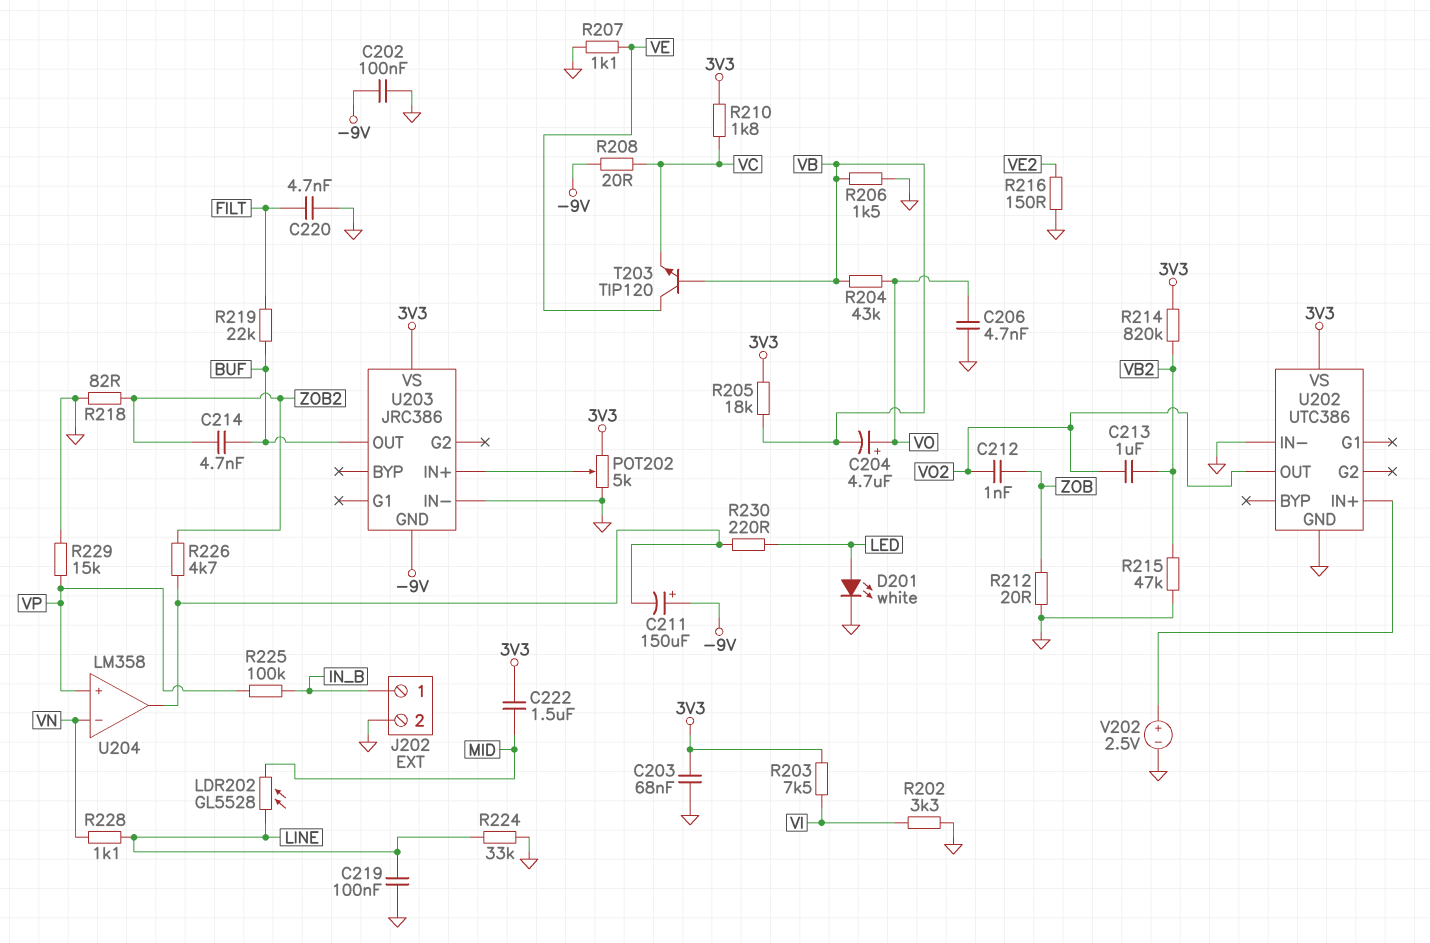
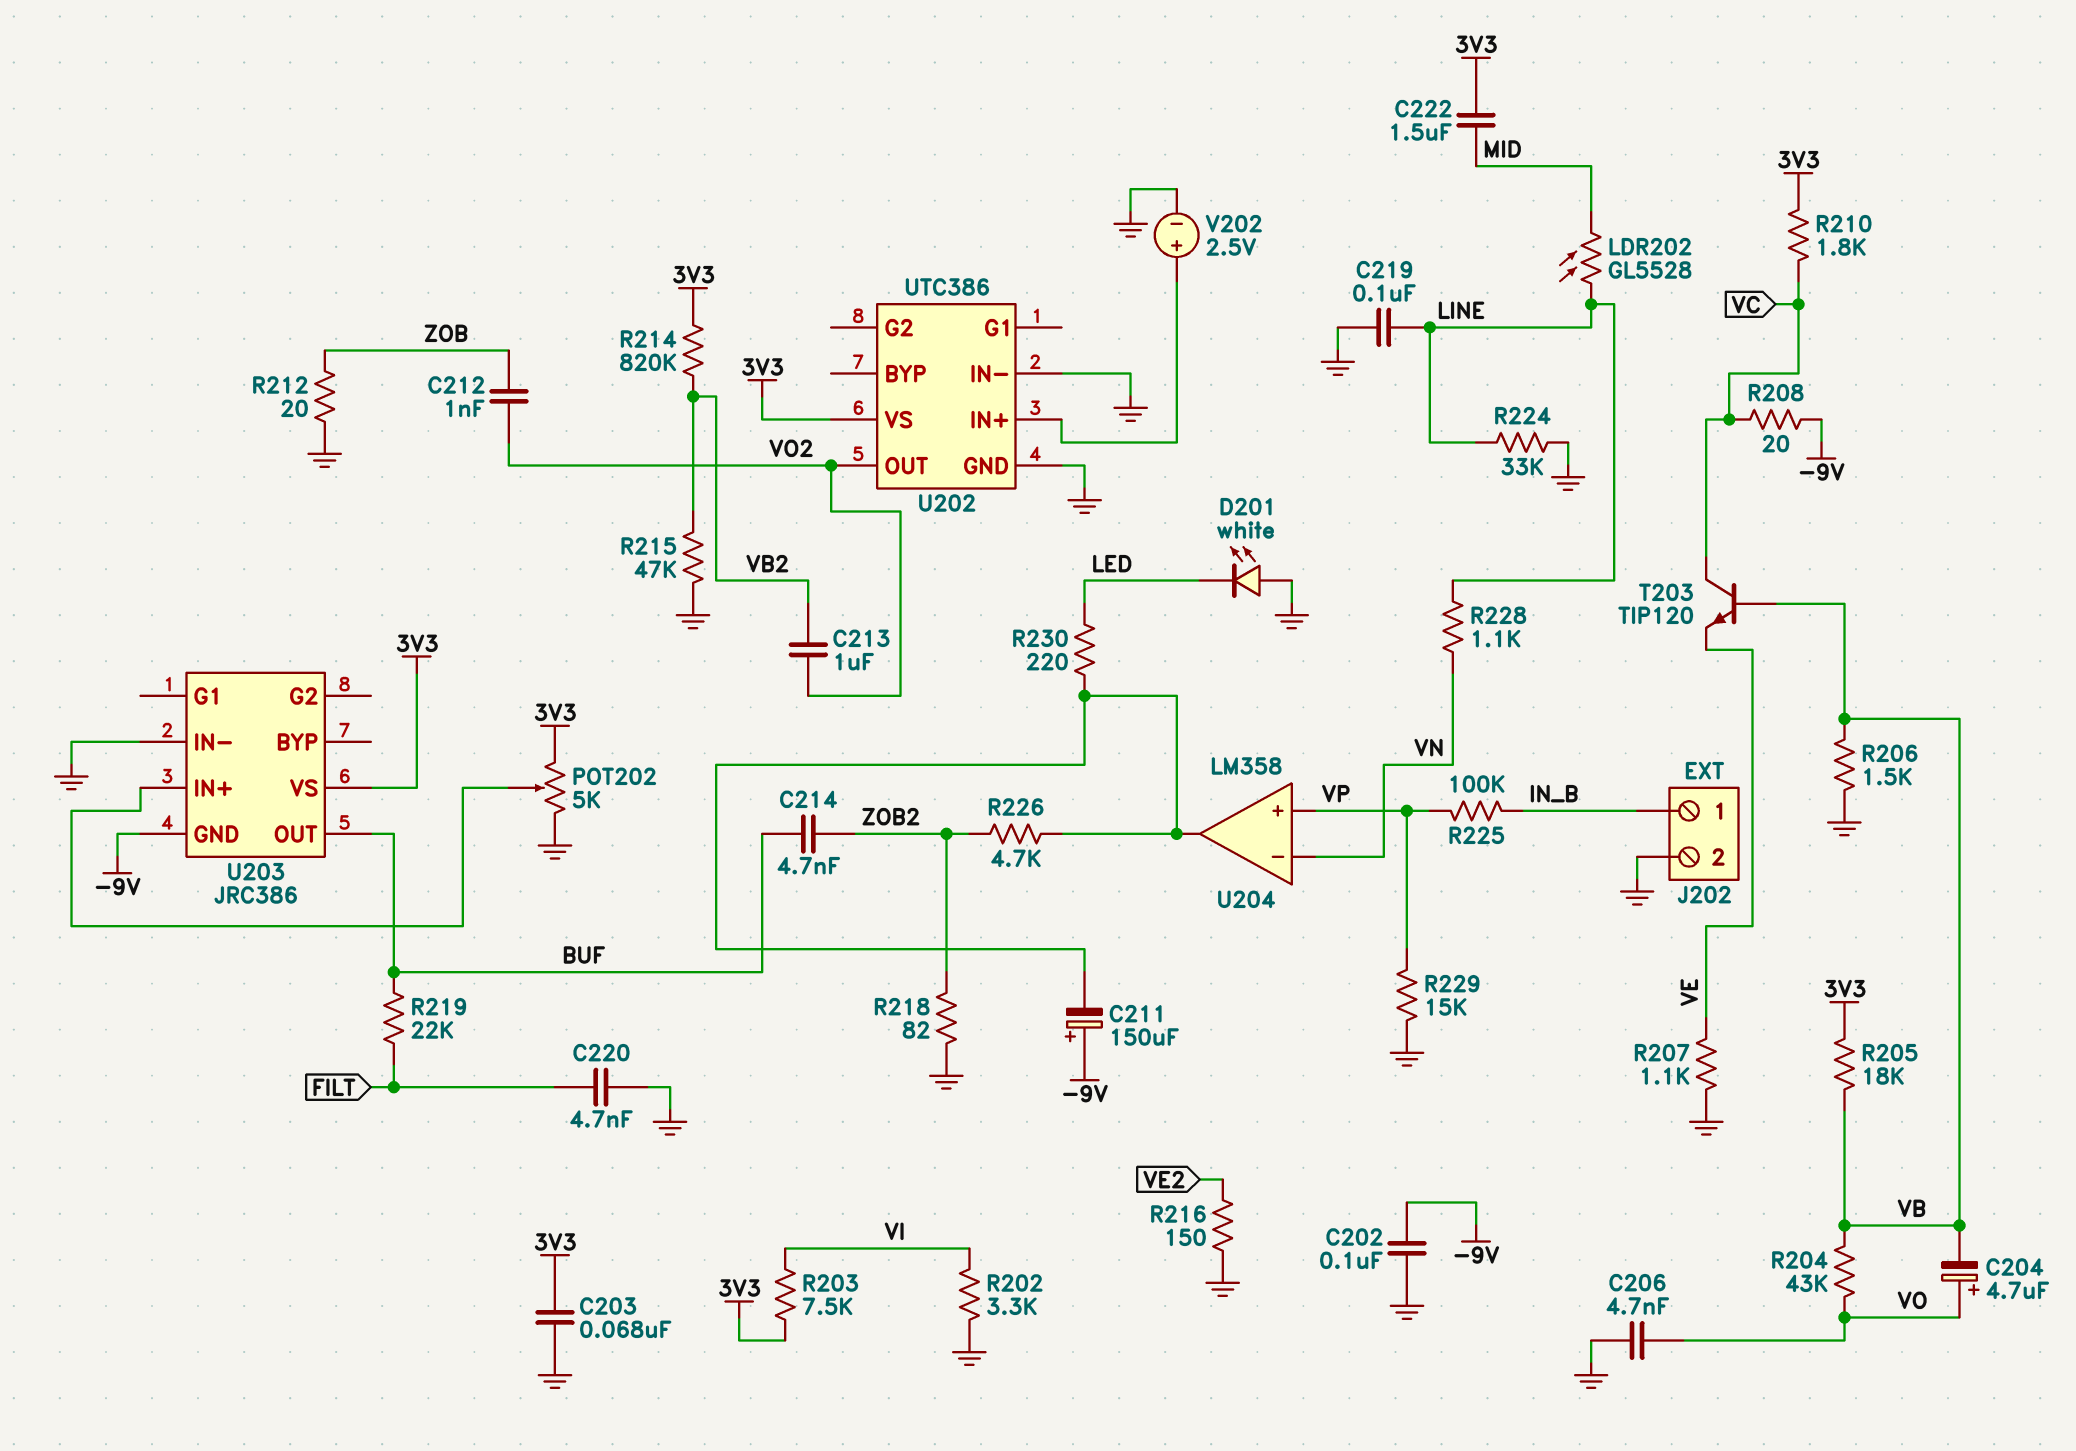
D201: LED white (A LED, K GND) -> LED white (A GND, K LED)
T203: NPN TIP120 (B VB, C VE, E VC) -> NPN TIP120 (B VB, C VC, E VE)

